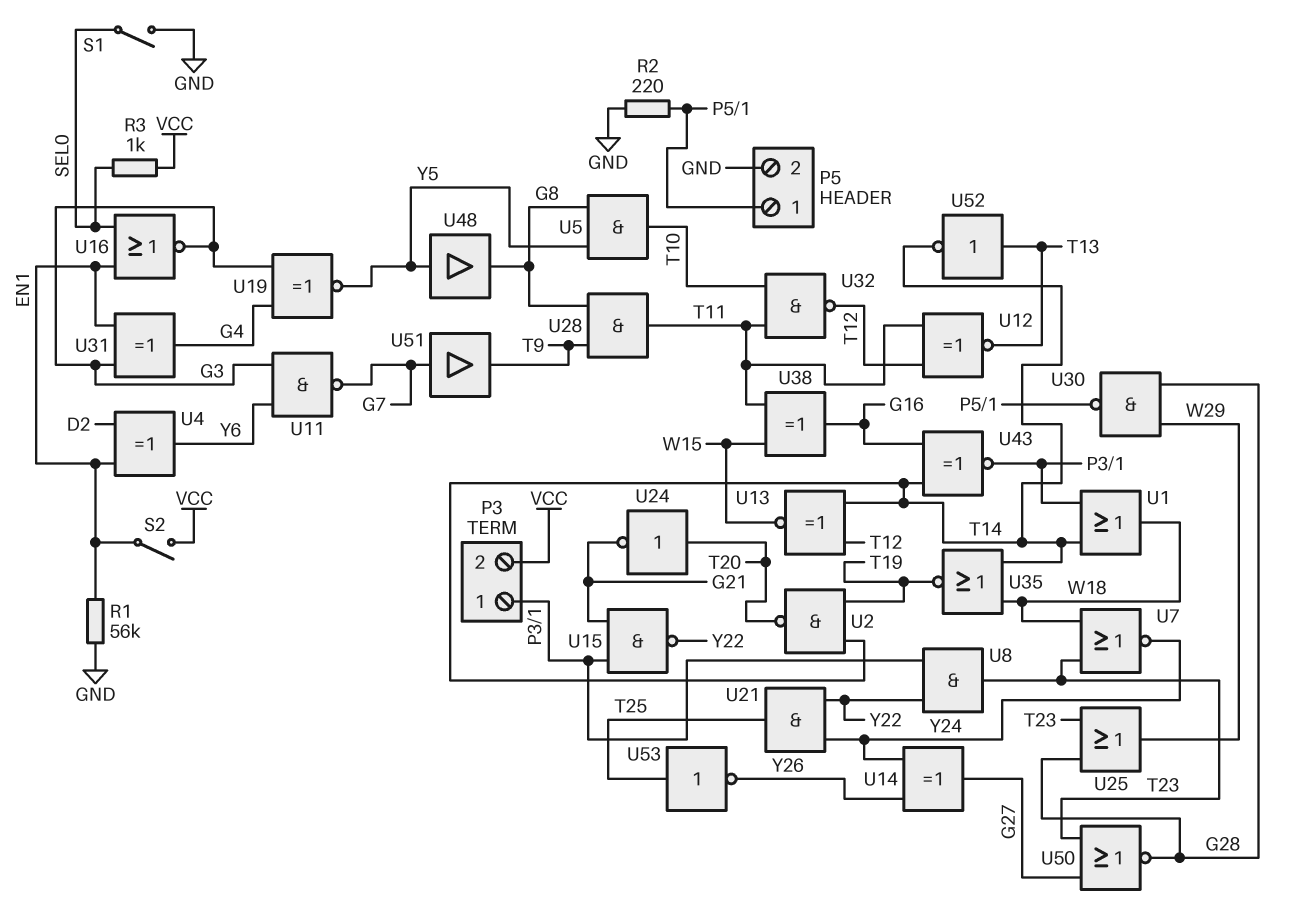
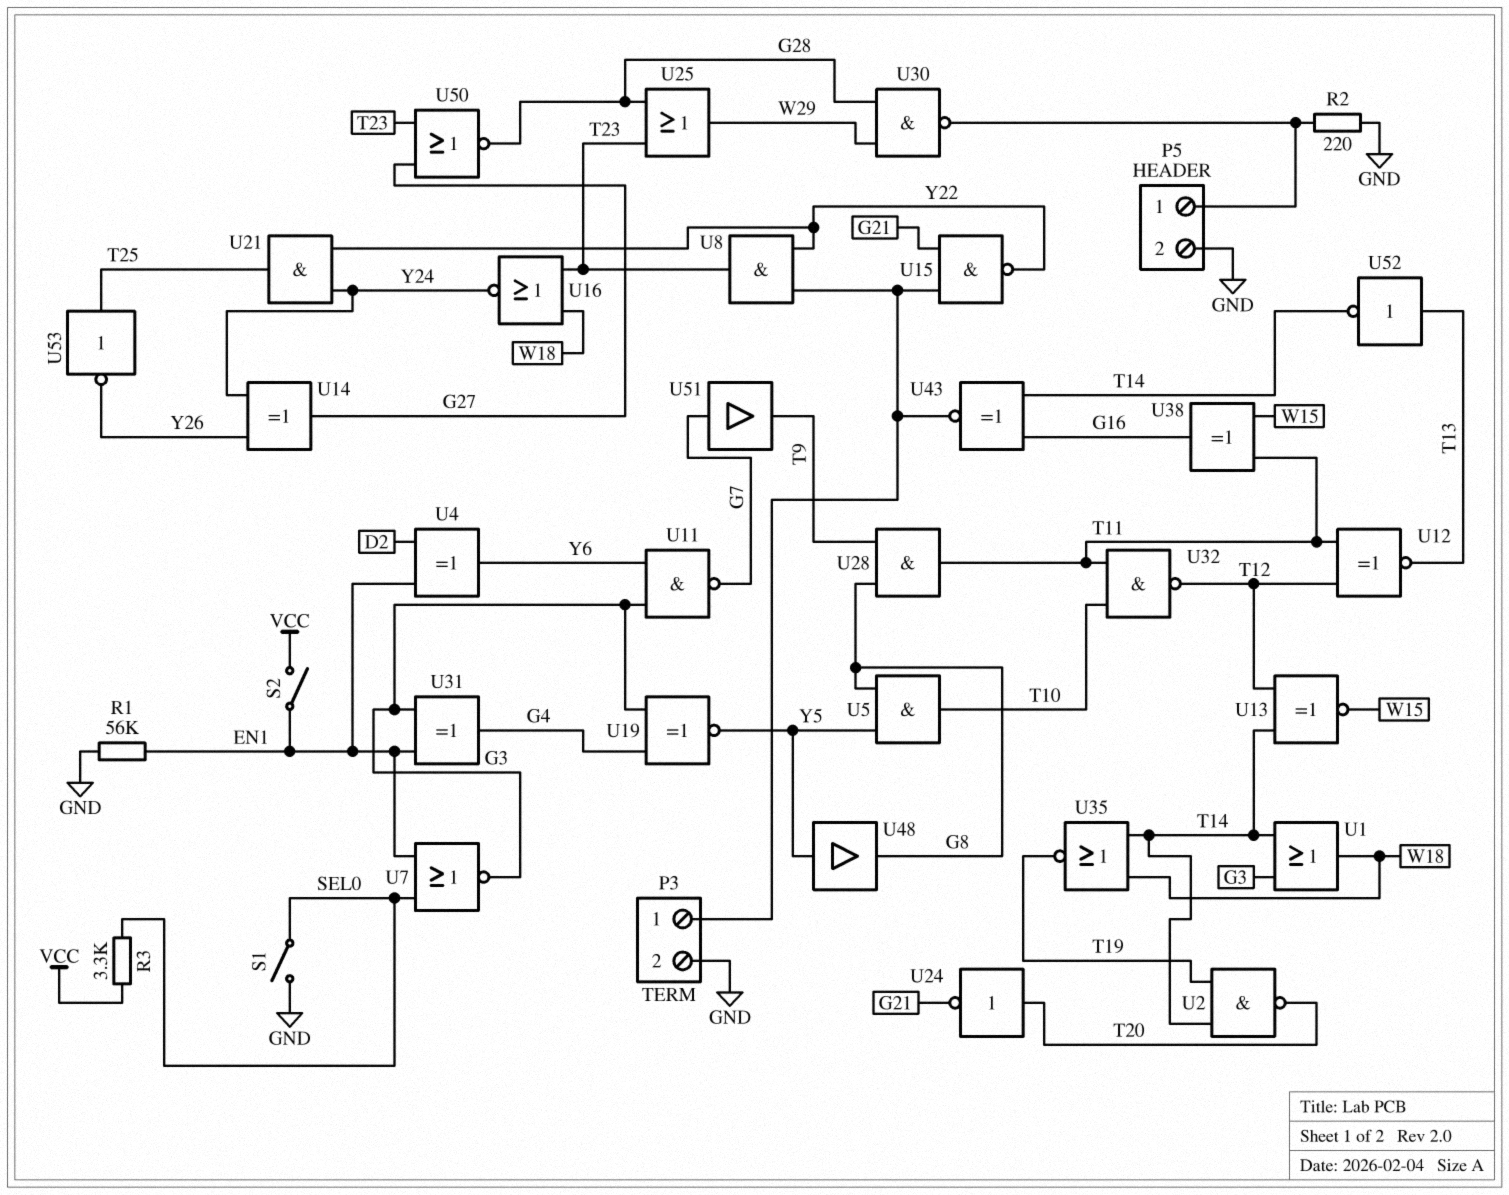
P3 pin 2: VCC -> GND
R3: 1k (SEL0, VCC) -> 3.3k (SEL0, VCC)
U1: OR (in P3/1, in T14, out W18) -> OR (in G3, in T14, out W18)
U7: NOR (in T23, in W18, out Y24) -> NOR (in EN1, in SEL0, out G3)
U16: NOR (in EN1, in SEL0, out G3) -> NOR (in T23, in W18, out Y24)

